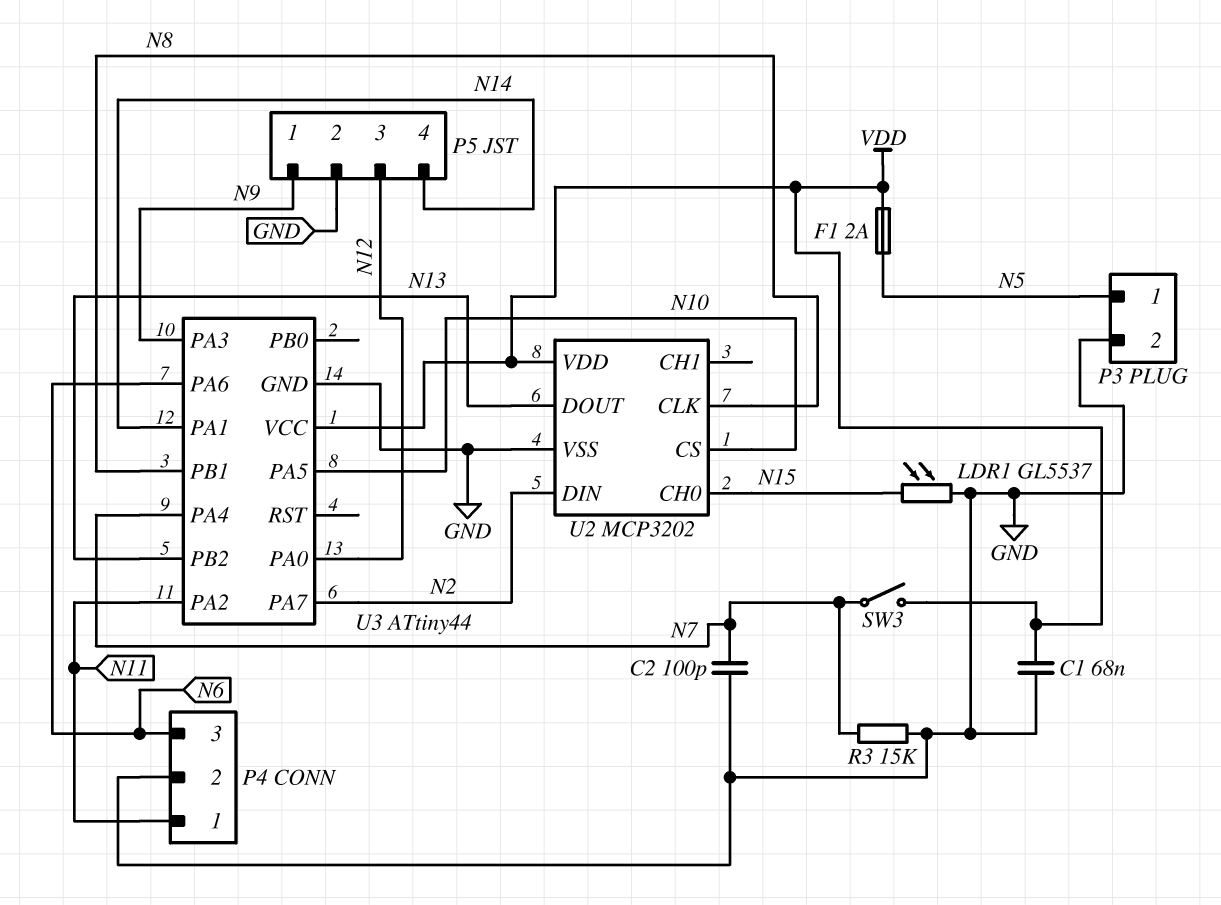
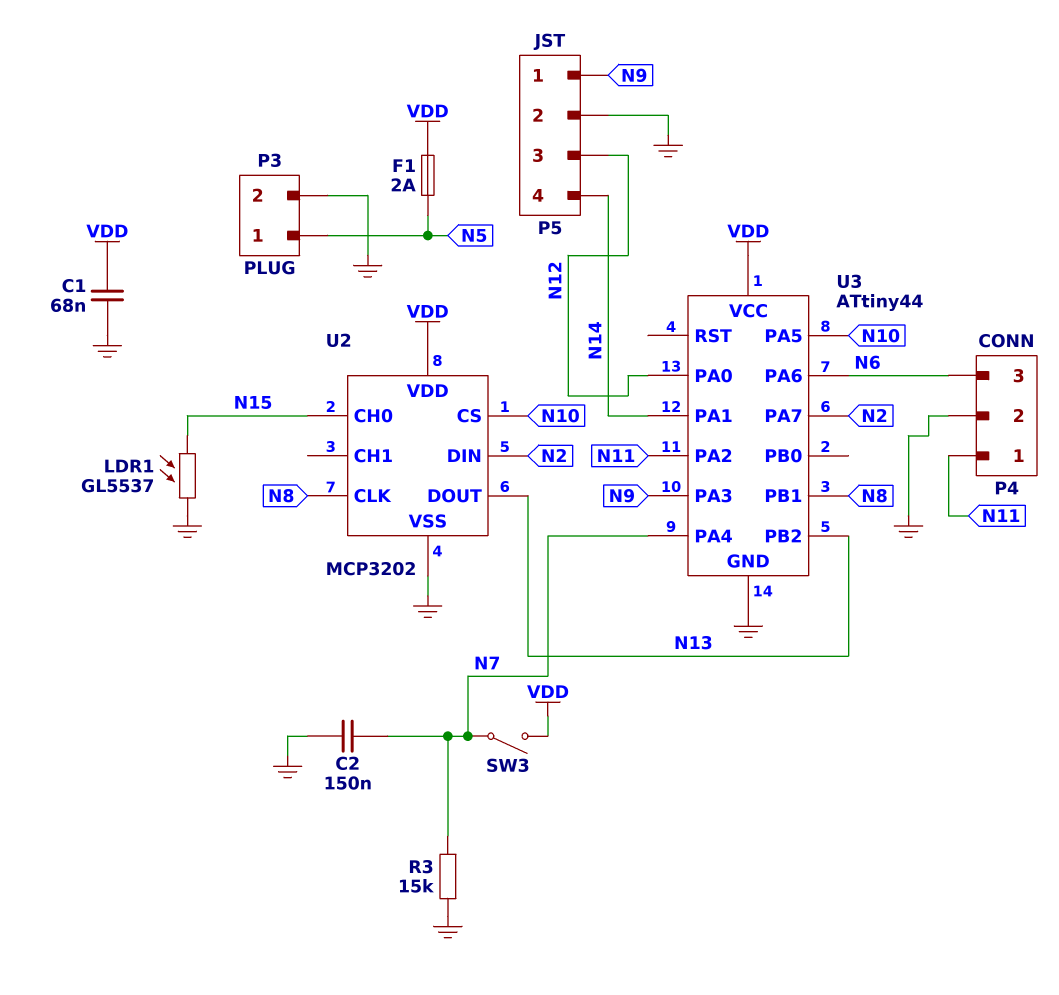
C2: 100pF (GND, N7) -> 150nF (GND, N7)

